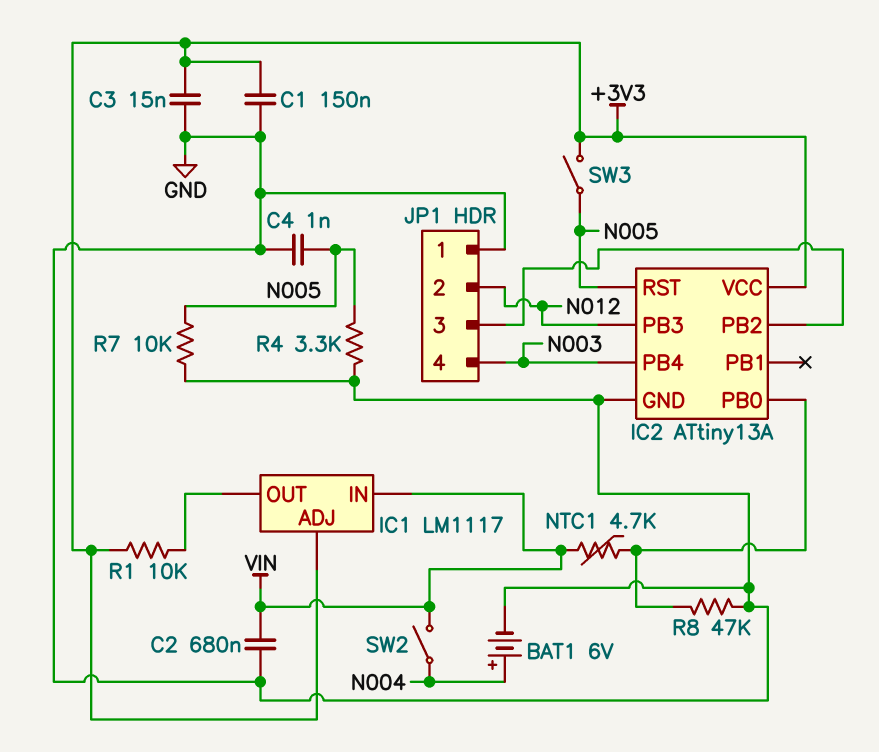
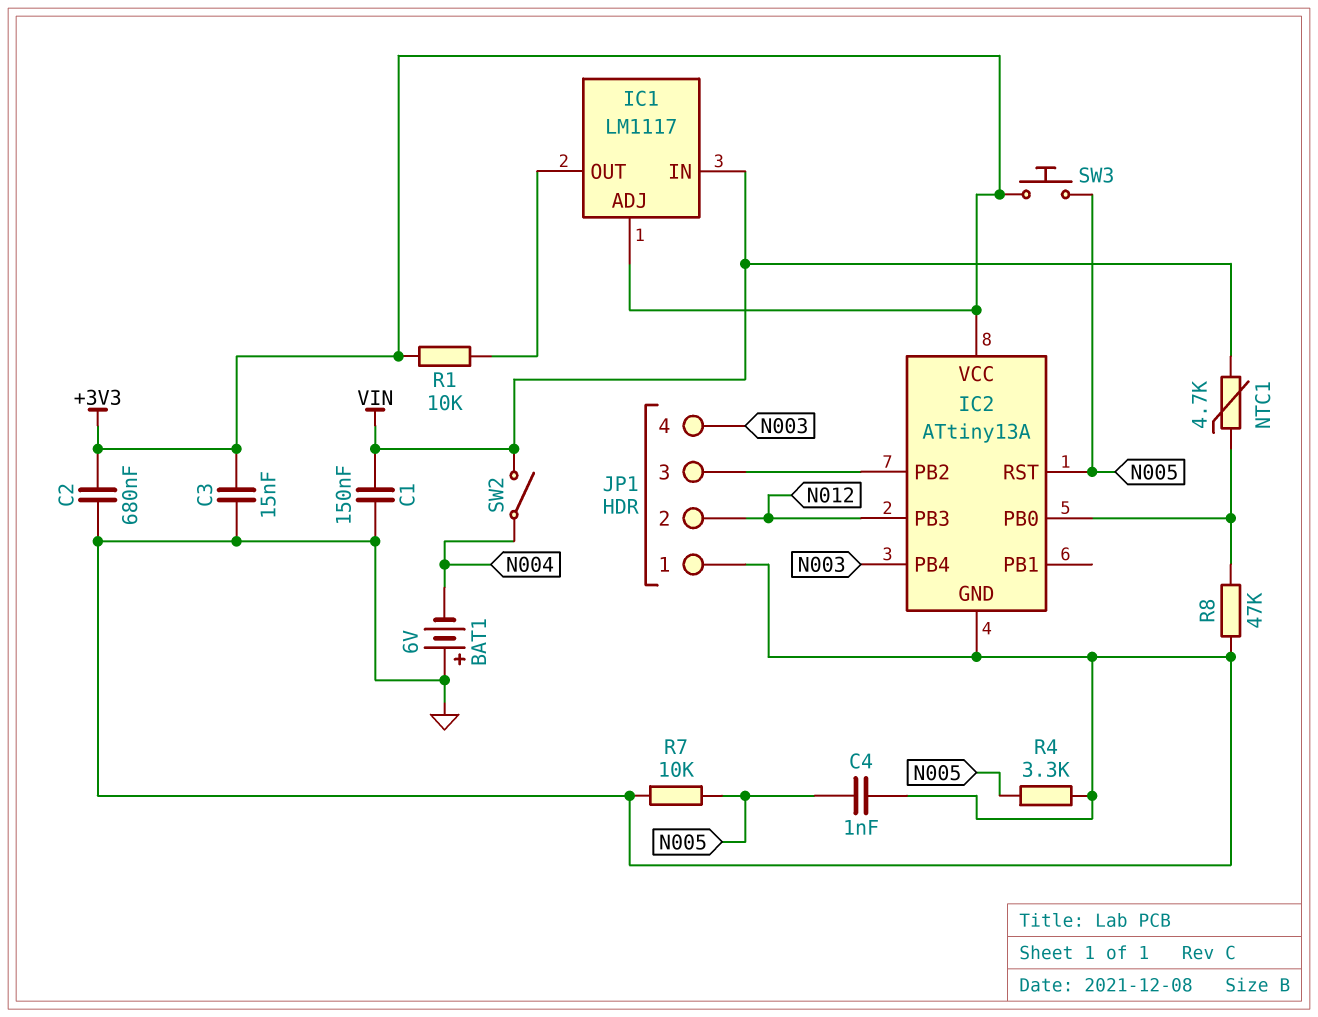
BAT1: 6V (plus N004, minus GND) -> 6V (plus GND, minus N004)
C1: 150nF (+3V3, GND) -> 150nF (GND, VIN)
C2: 680nF (GND, VIN) -> 680nF (+3V3, GND)
SW3: switch (+3V3, N005) -> button (+3V3, N005)

